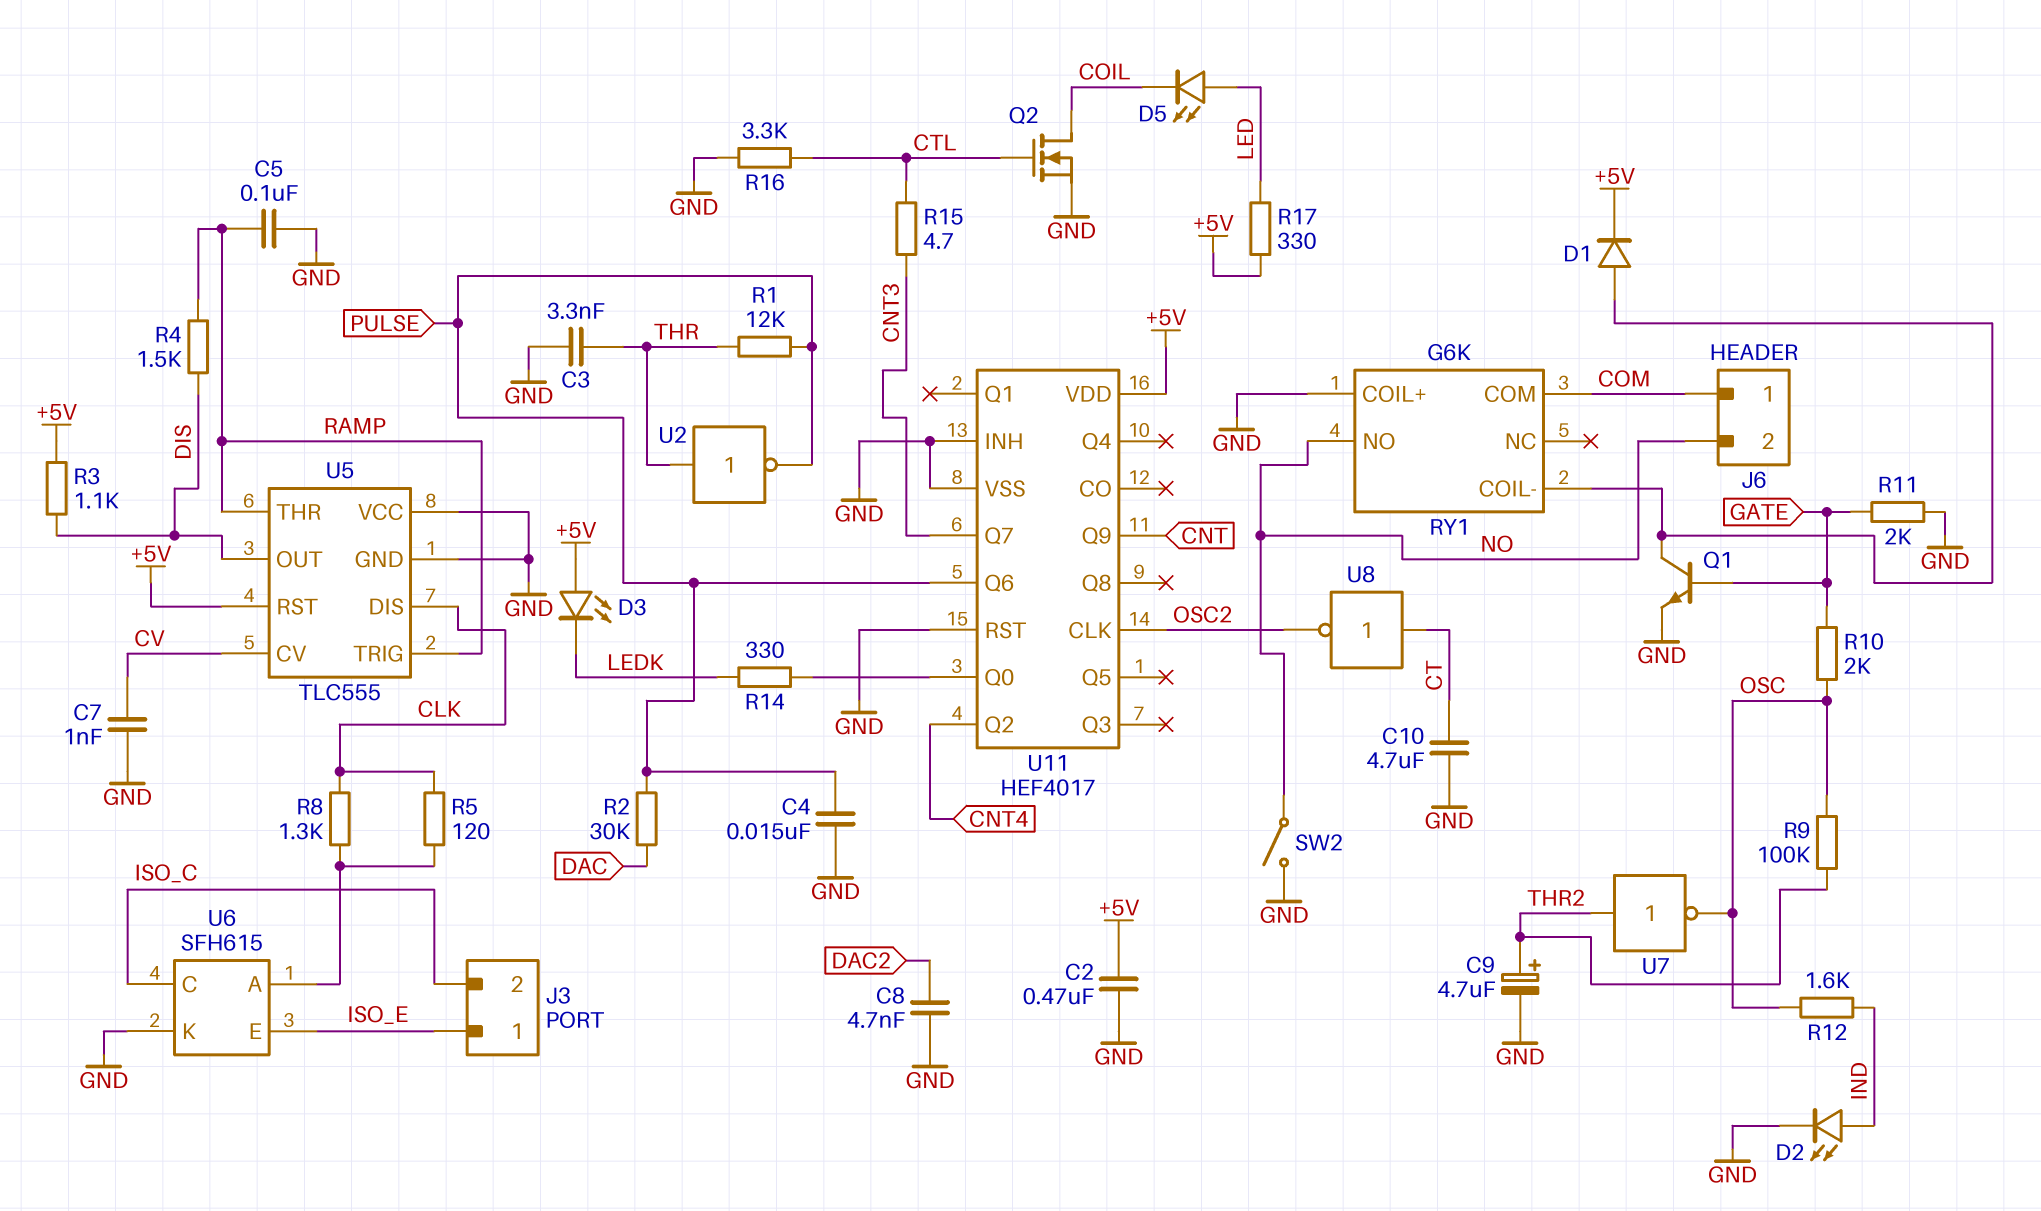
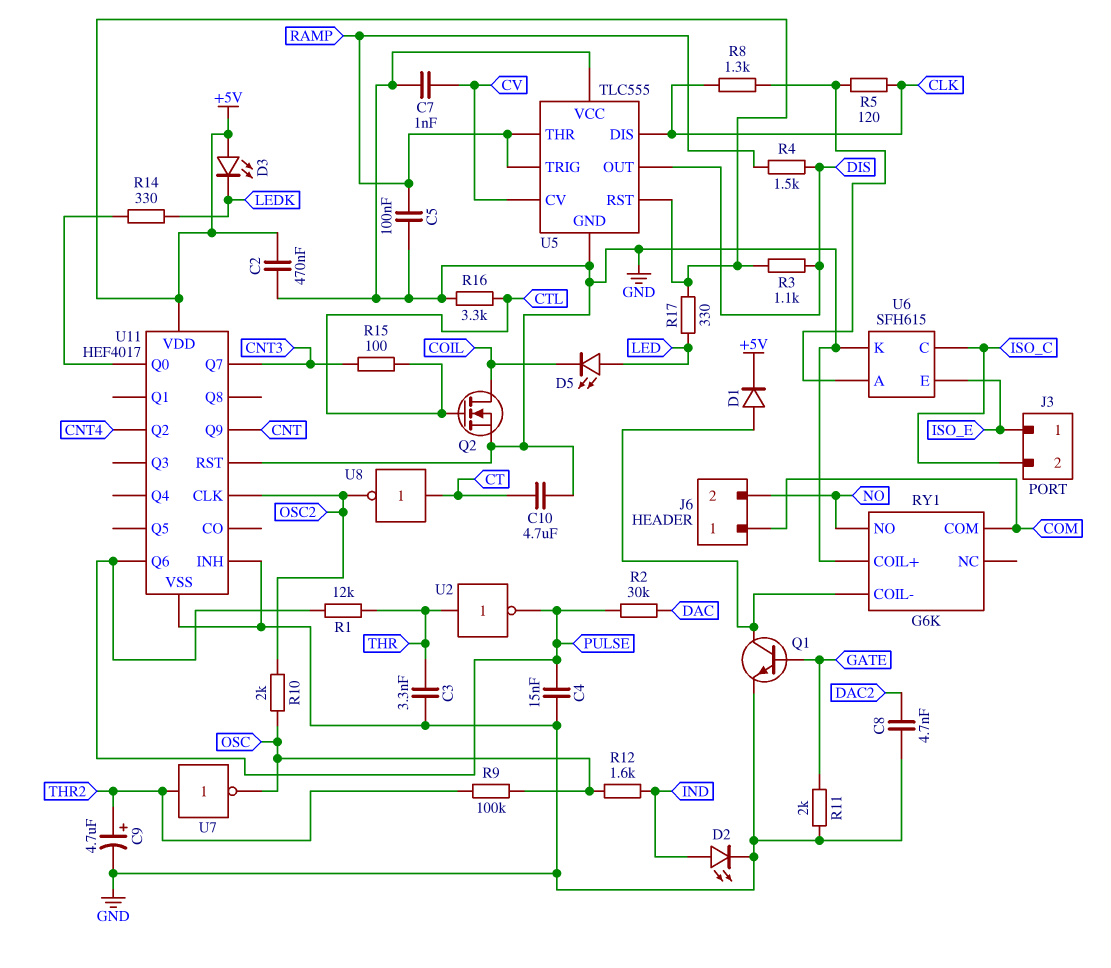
R10: 2k (GATE, OSC) -> 2k (OSC, OSC2)
R15: 4.7 (CNT3, CTL) -> 100 (CNT3, CTL)
SW2: switch (GND, NO) -> none

